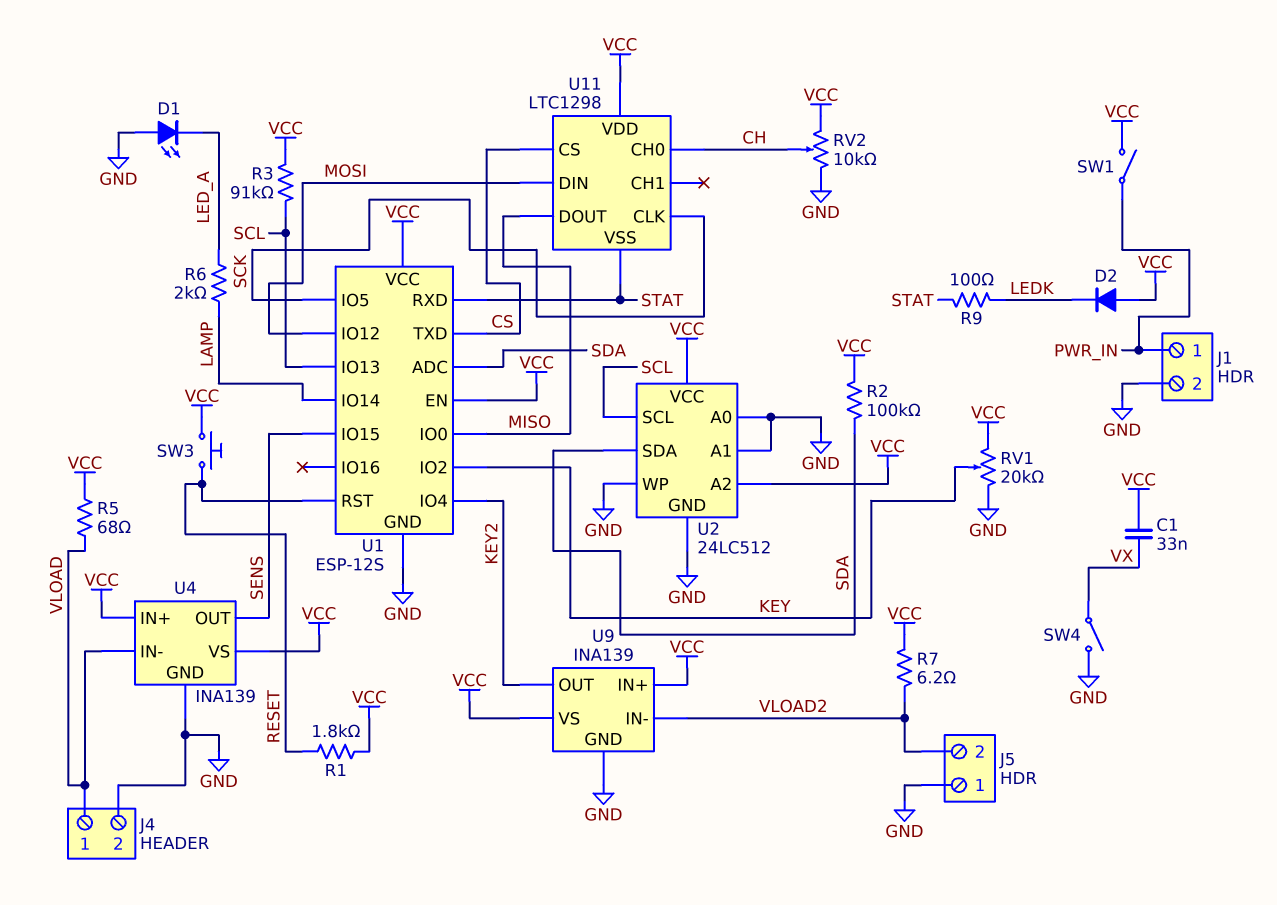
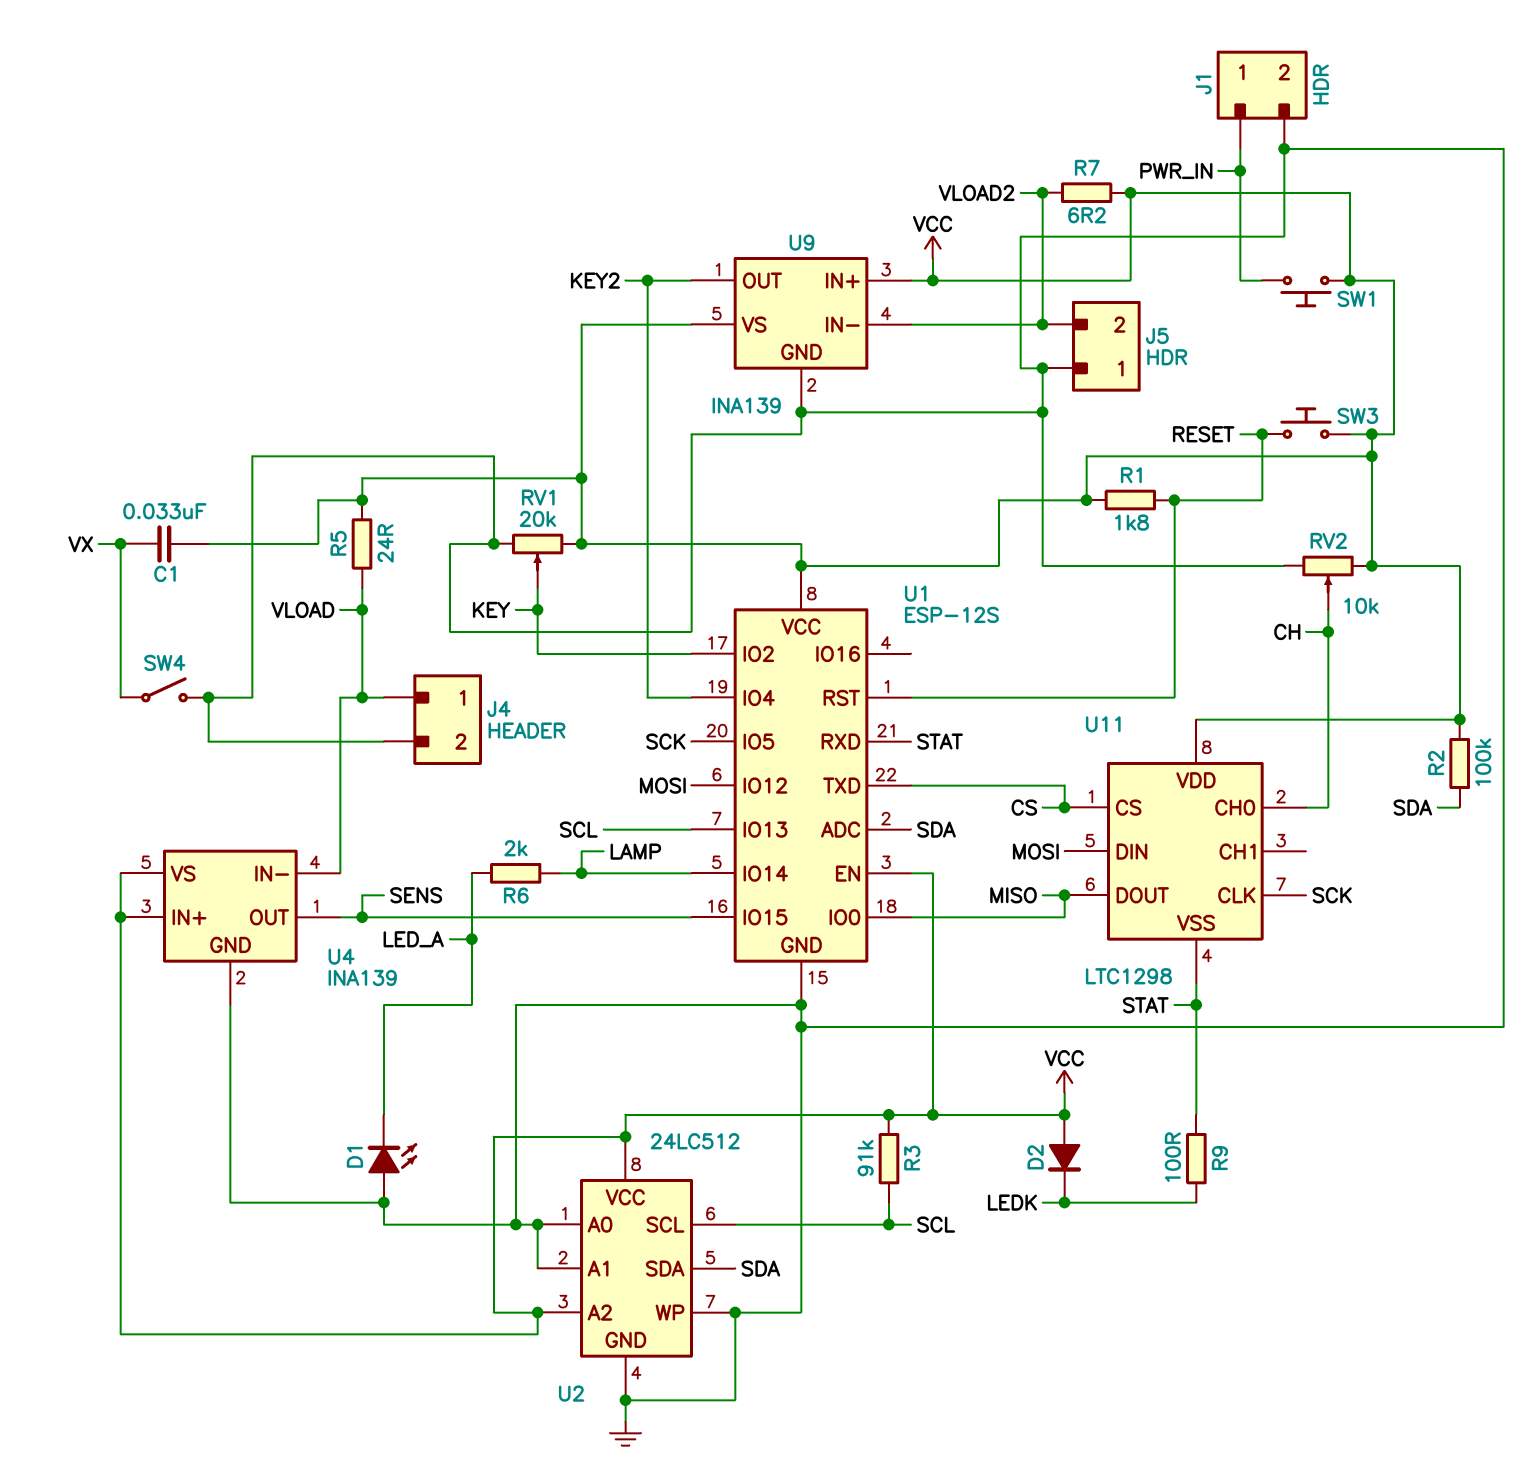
R5: 68 (VCC, VLOAD) -> 24 (VCC, VLOAD)
SW1: switch (PWR_IN, VCC) -> button (PWR_IN, VCC)

